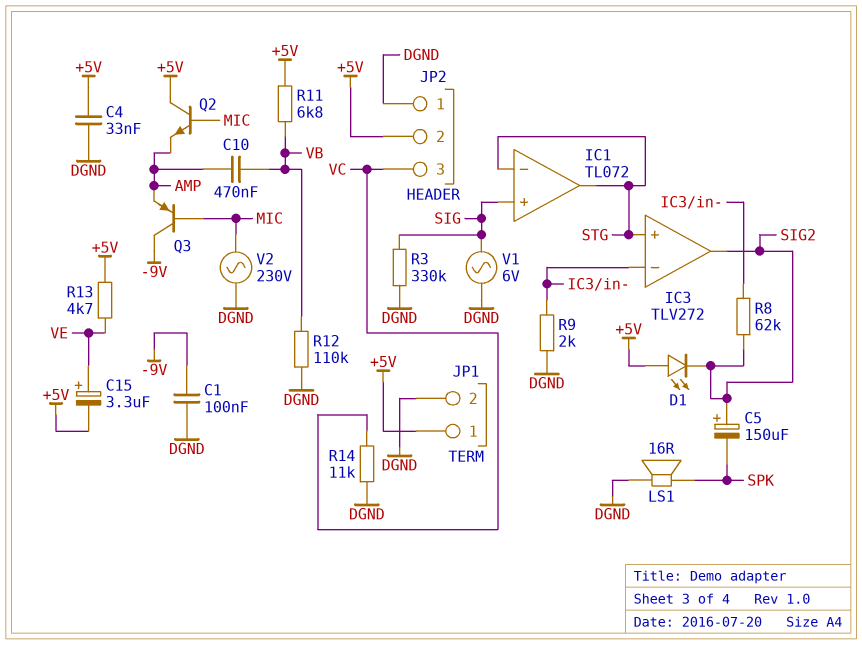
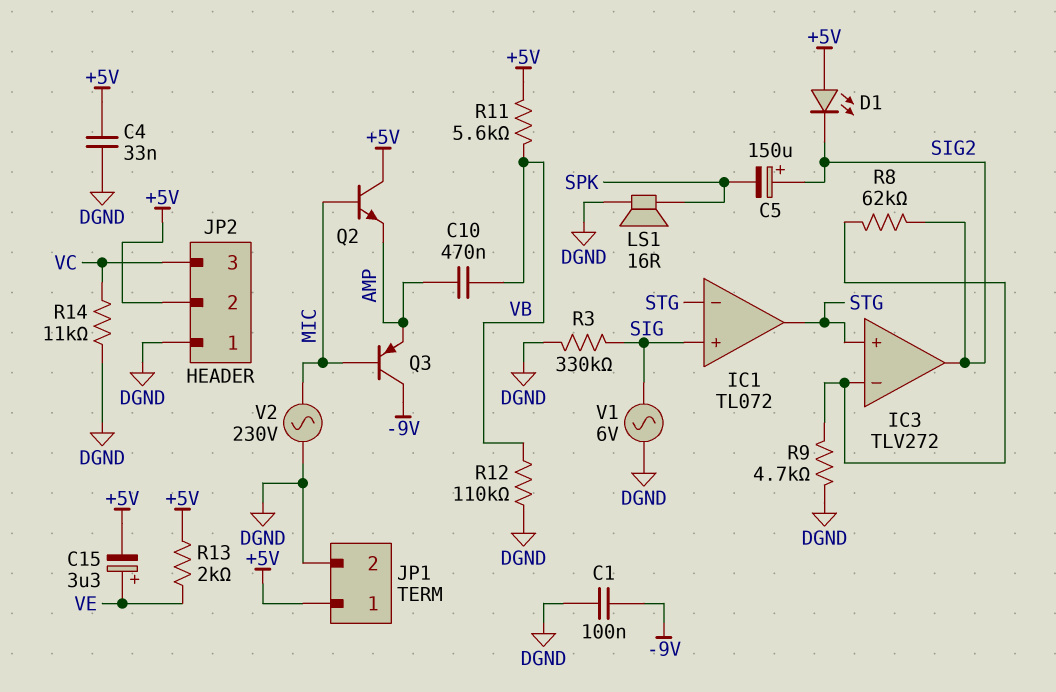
R9: 2k (DGND, IC3/in-) -> 4.7k (DGND, IC3/in-)
R11: 6.8k (+5V, VB) -> 5.6k (+5V, VB)
R13: 4.7k (+5V, VE) -> 2k (+5V, VE)

